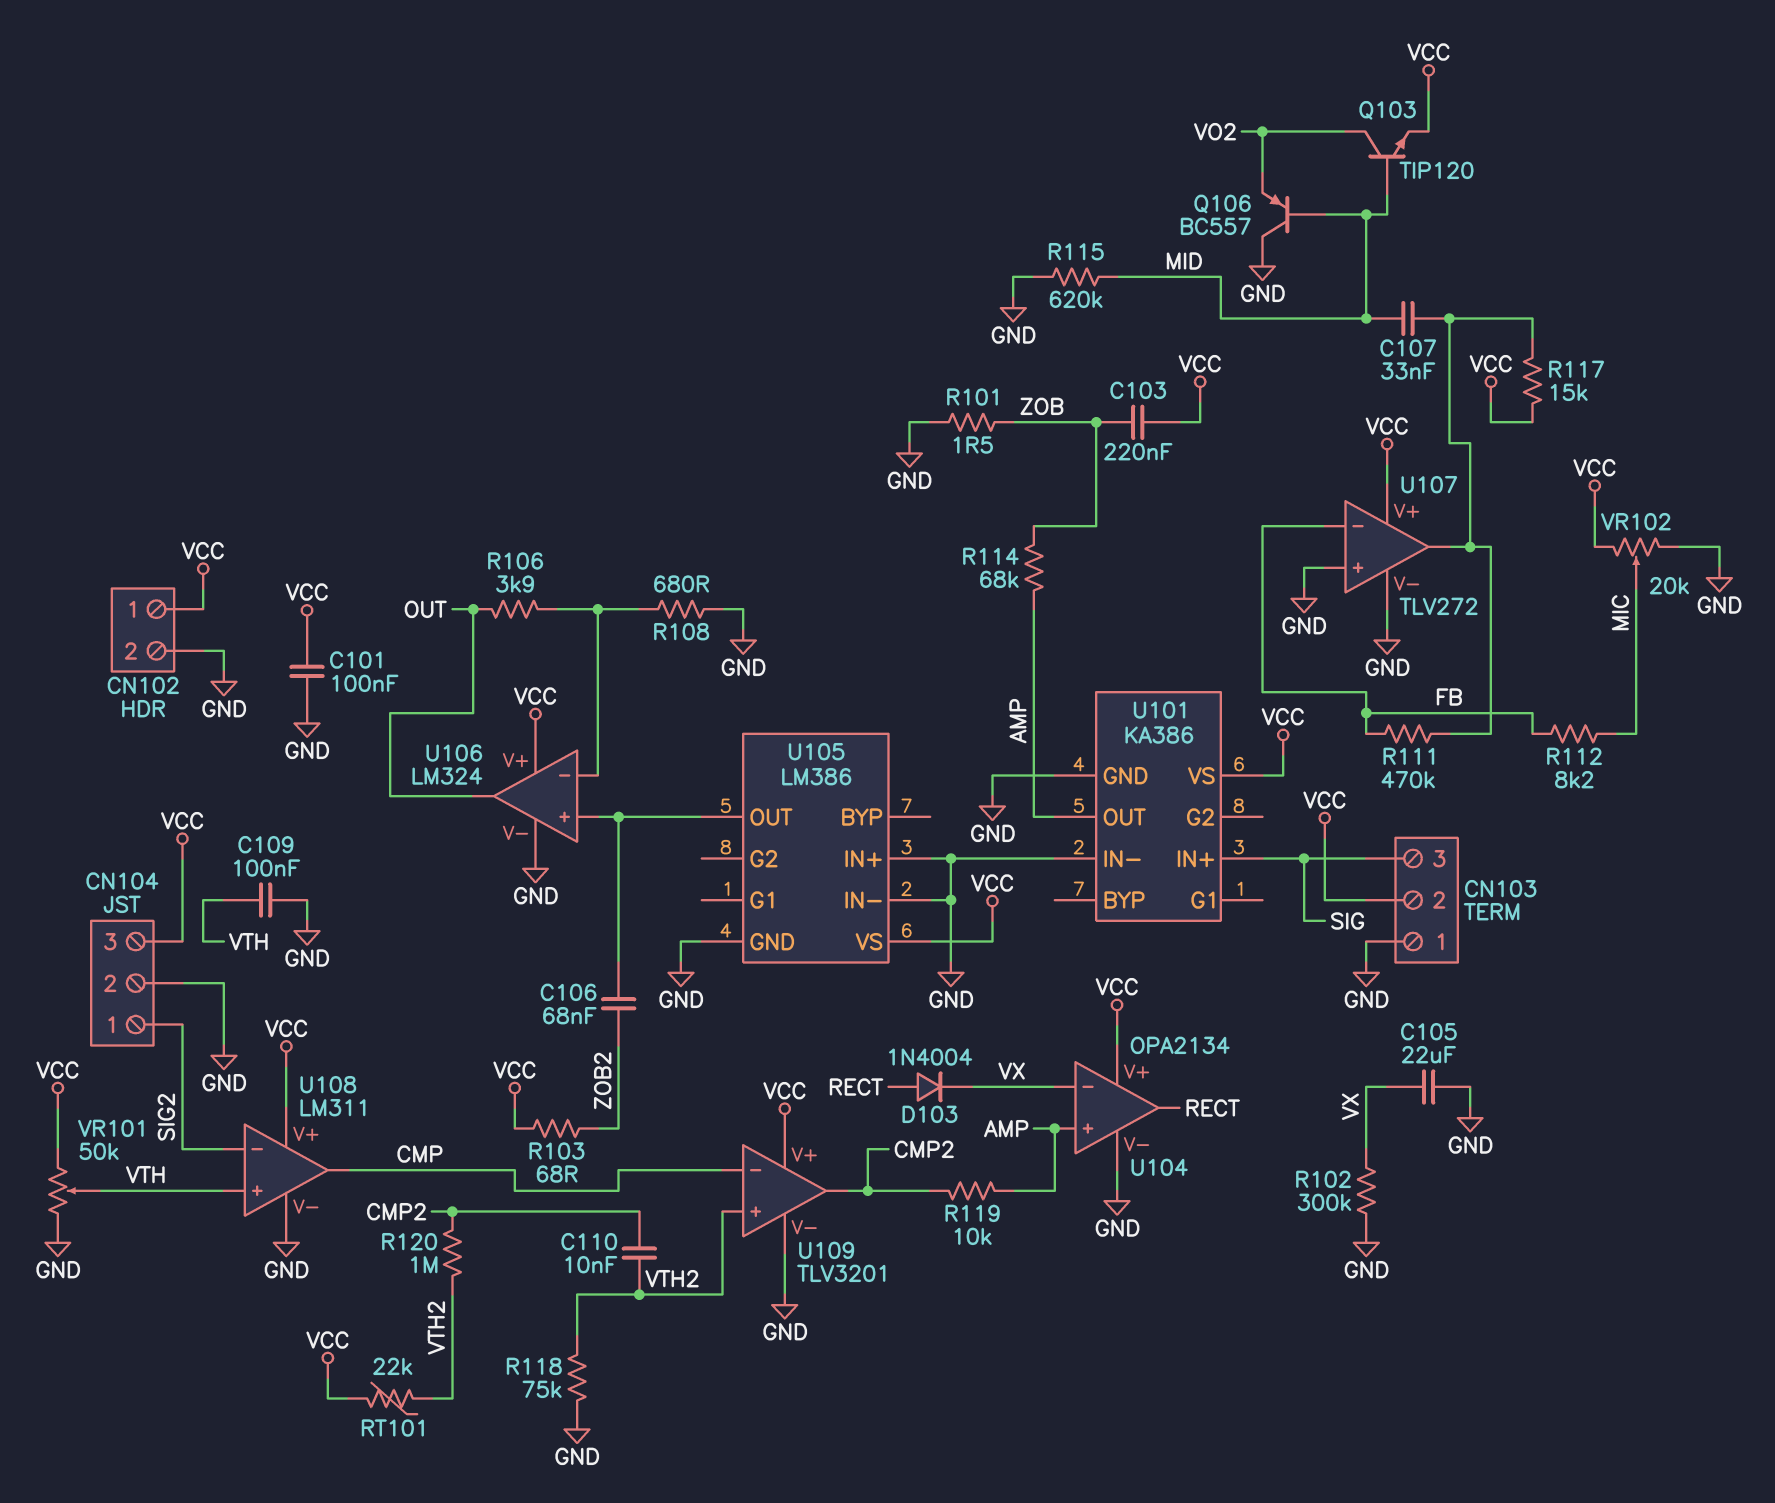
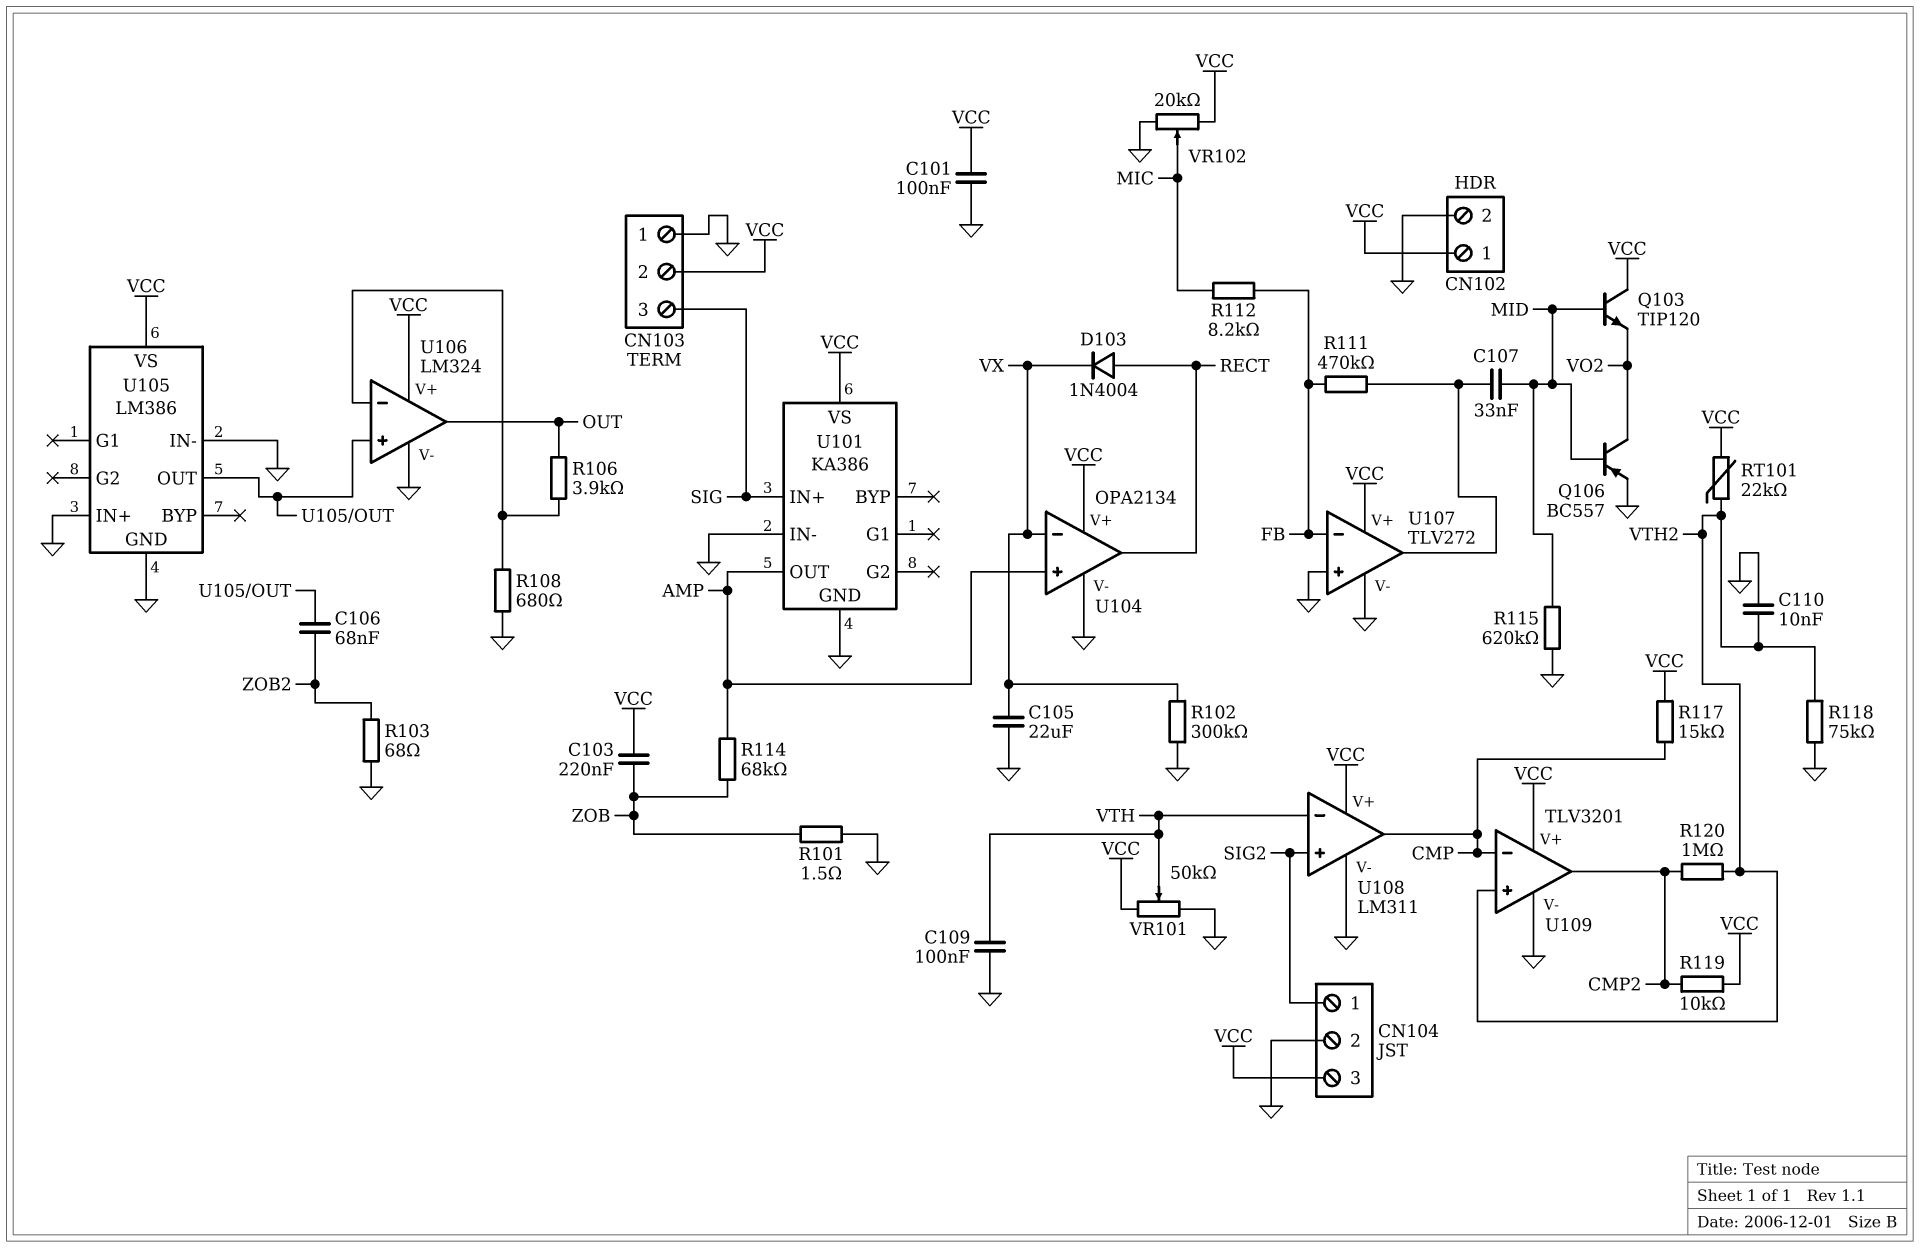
C110: 10nF (CMP2, VTH2) -> 10nF (GND, VTH2)
Q103: NPN TIP120 (B MID, C VO2, E VCC) -> NPN TIP120 (B MID, C VCC, E VO2)
Q106: PNP BC557 (B MID, C GND, E VO2) -> PNP BC557 (B MID, C VO2, E GND)
R103: 68 (VCC, ZOB2) -> 68 (GND, ZOB2)
R117: 15k (U107/out, VCC) -> 15k (CMP, VCC)
R119: 10k (AMP, CMP2) -> 10k (CMP2, VCC)
U108 pin in+: VTH -> SIG2
U108 pin in-: SIG2 -> VTH

